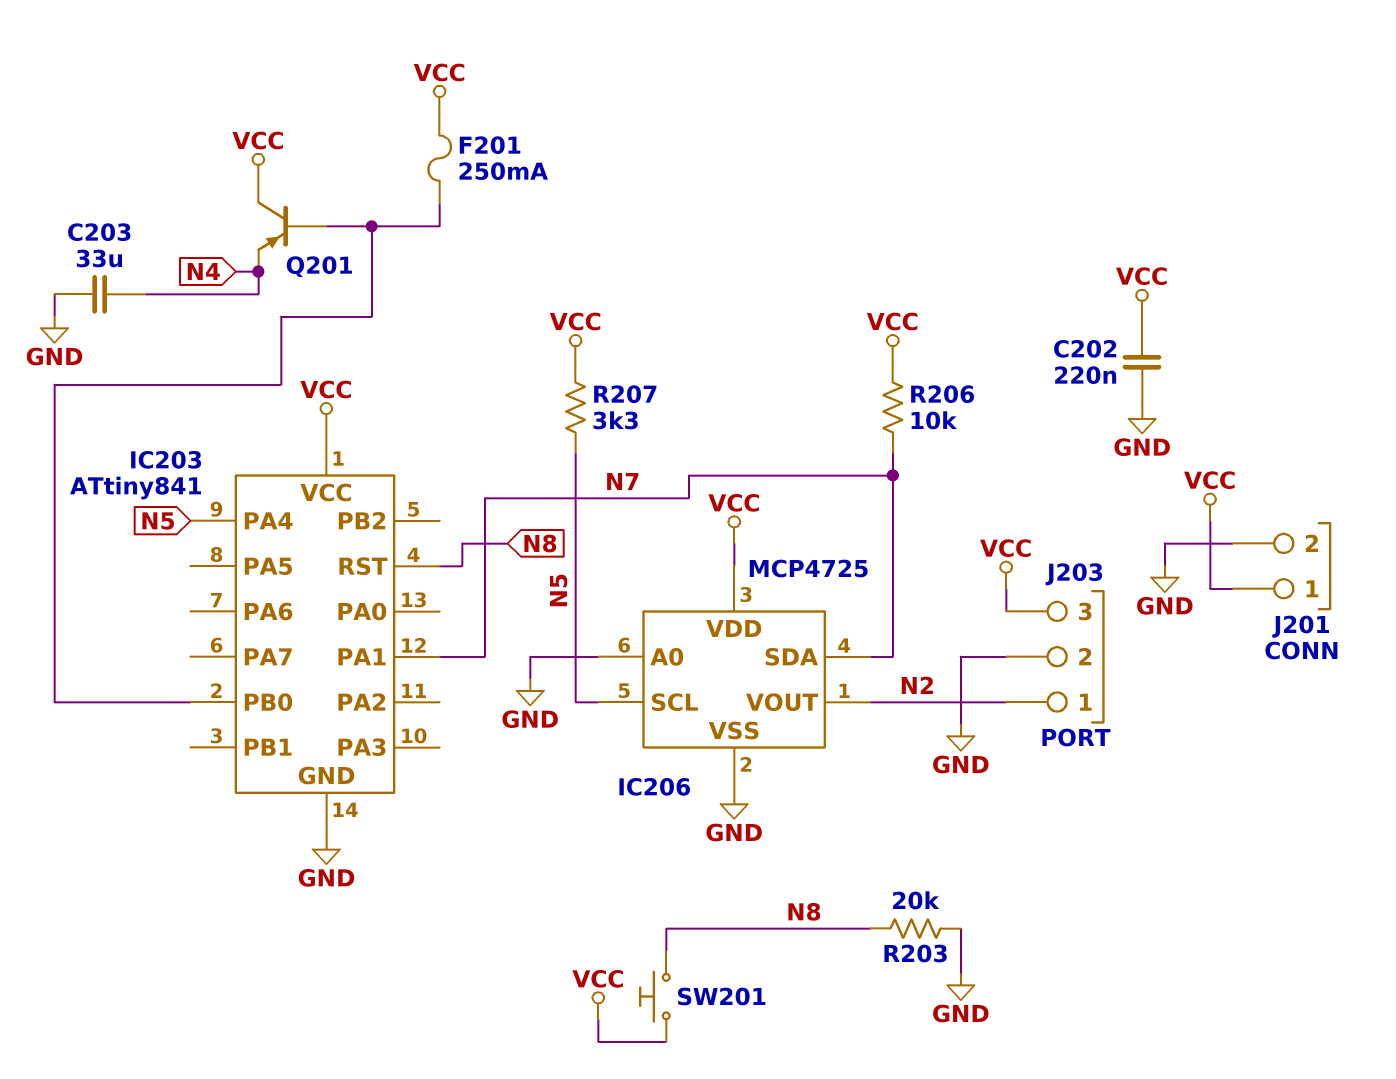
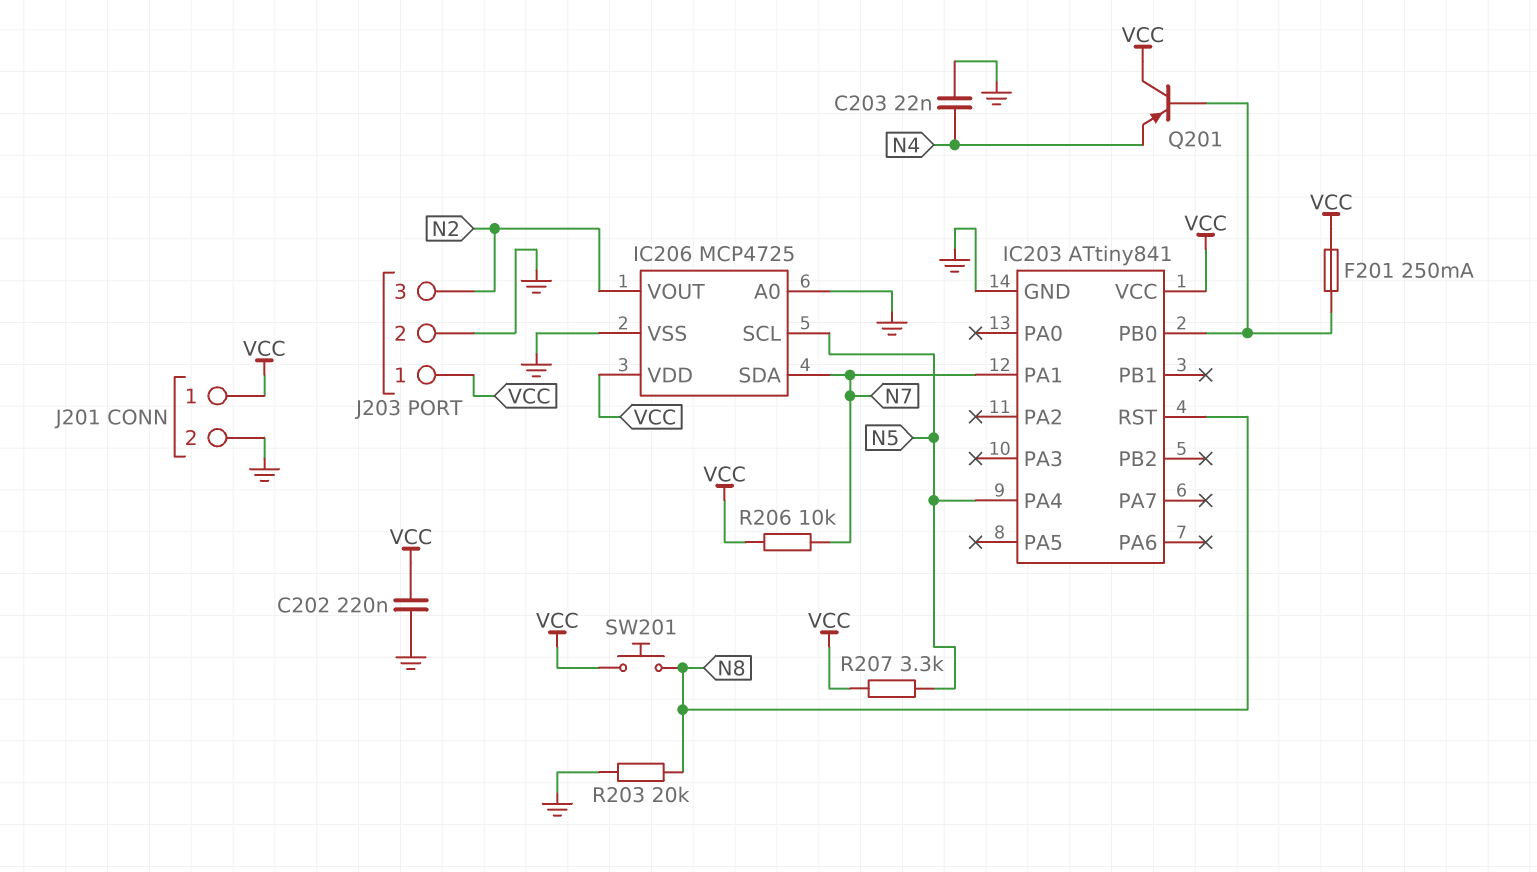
C203: 33uF (GND, N4) -> 22nF (GND, N4)
J203 pin 1: N2 -> VCC
J203 pin 3: VCC -> N2

